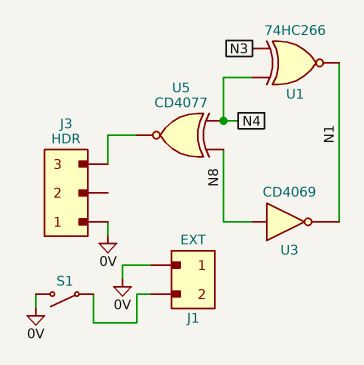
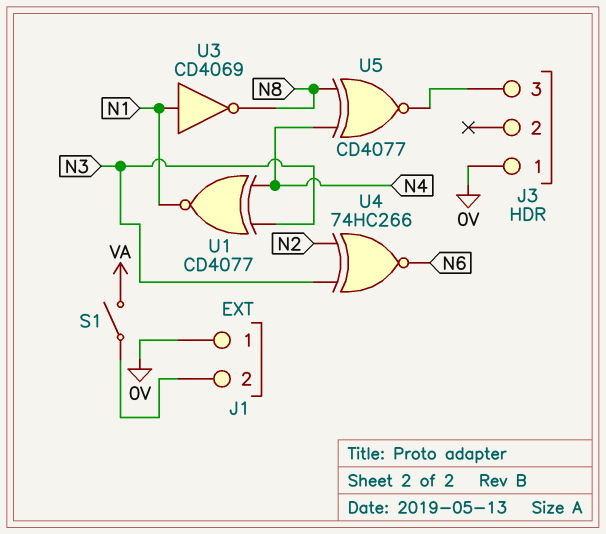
S1: switch (0V, J1/2) -> switch (J1/2, VA)
U1: XNOR 74HC266 (in N3, in N4, out N1) -> XNOR CD4077 (in N3, in N4, out N1)
U3: NOT CD4069 (in N8, out N1) -> NOT CD4069 (in N1, out N8)
U4: none -> XNOR 74HC266 (in N2, in N3, out N6)

